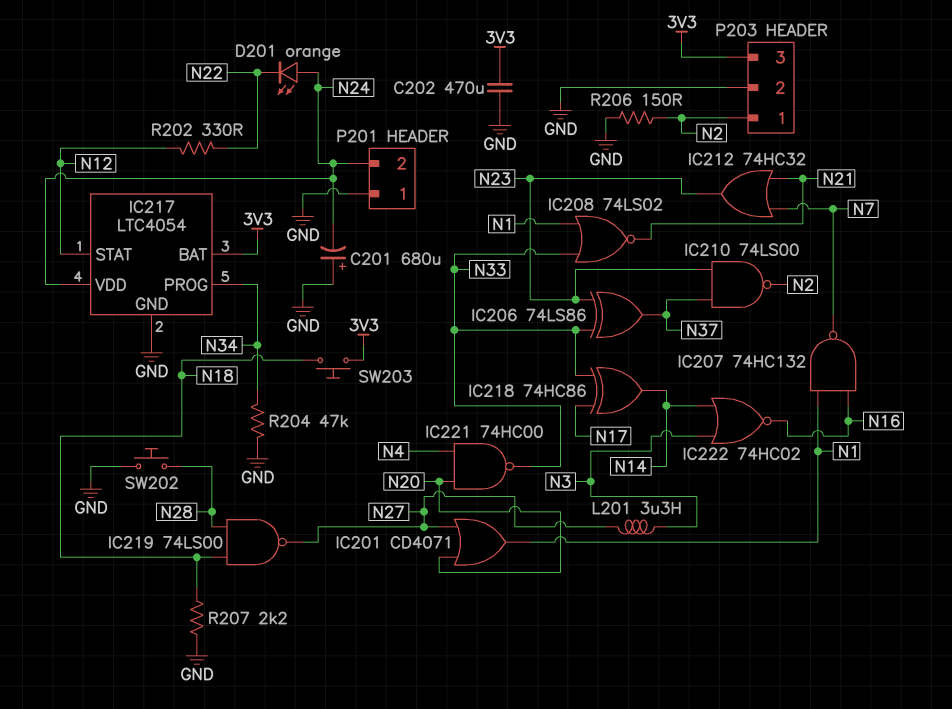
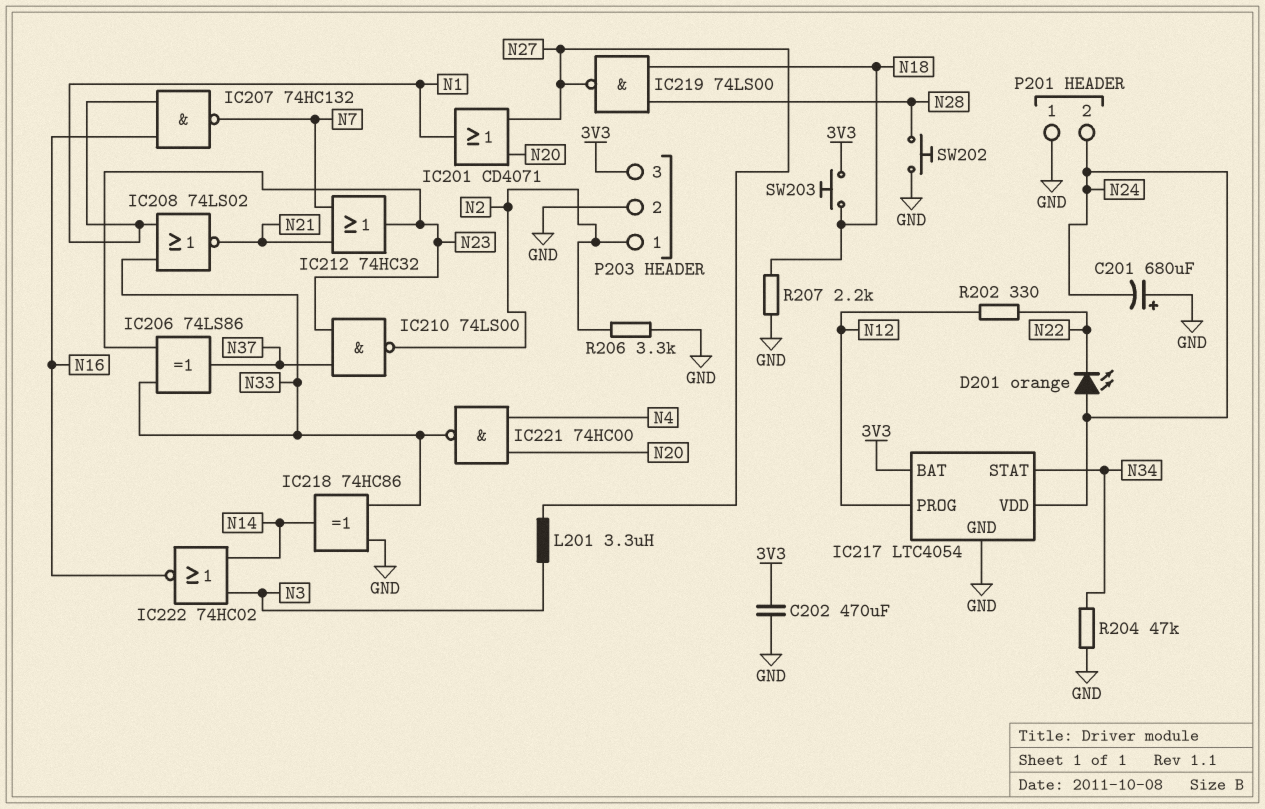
IC217 pin PROG: N34 -> N12
IC217 pin STAT: N12 -> N34
IC218: XOR 74HC86 (in N17, in N33, out N14) -> XOR 74HC86 (in GND, in N33, out N14)
R206: 150 (GND, N2) -> 3.3k (GND, N2)

